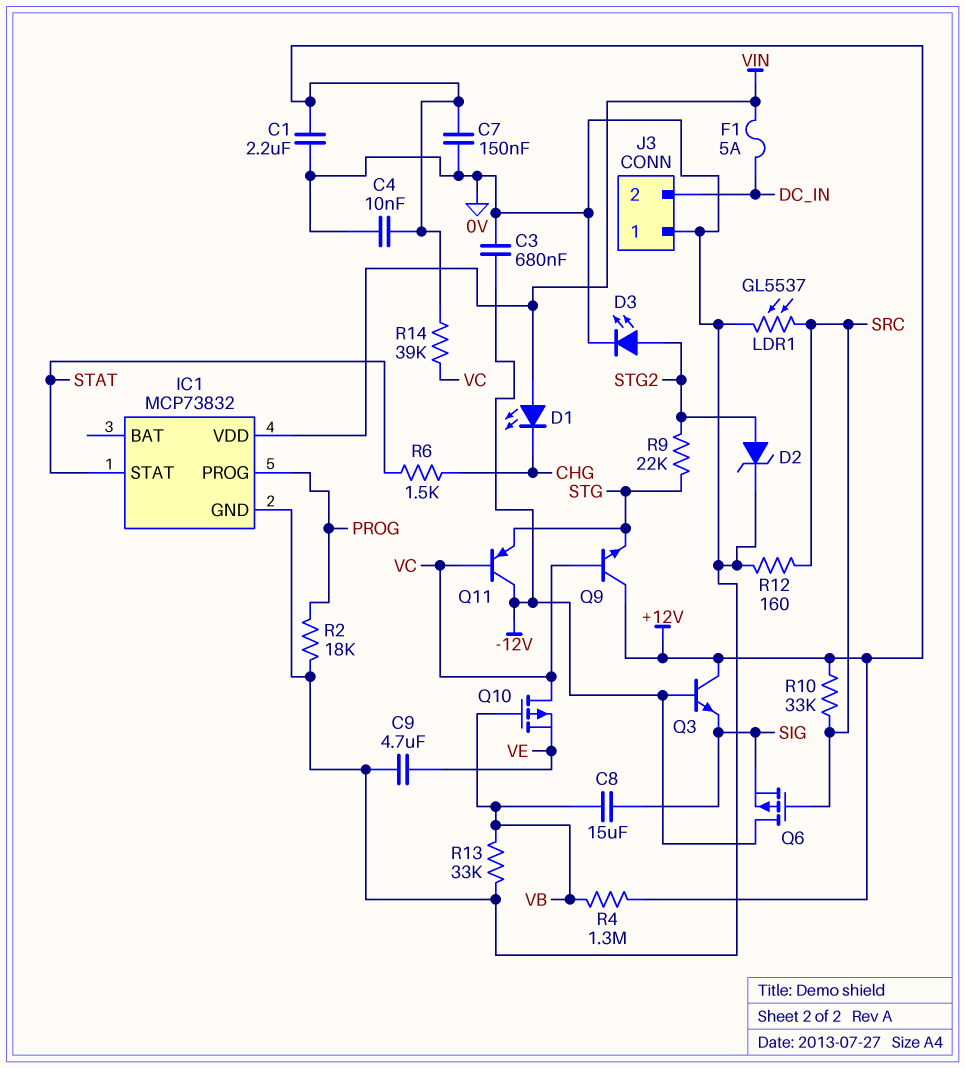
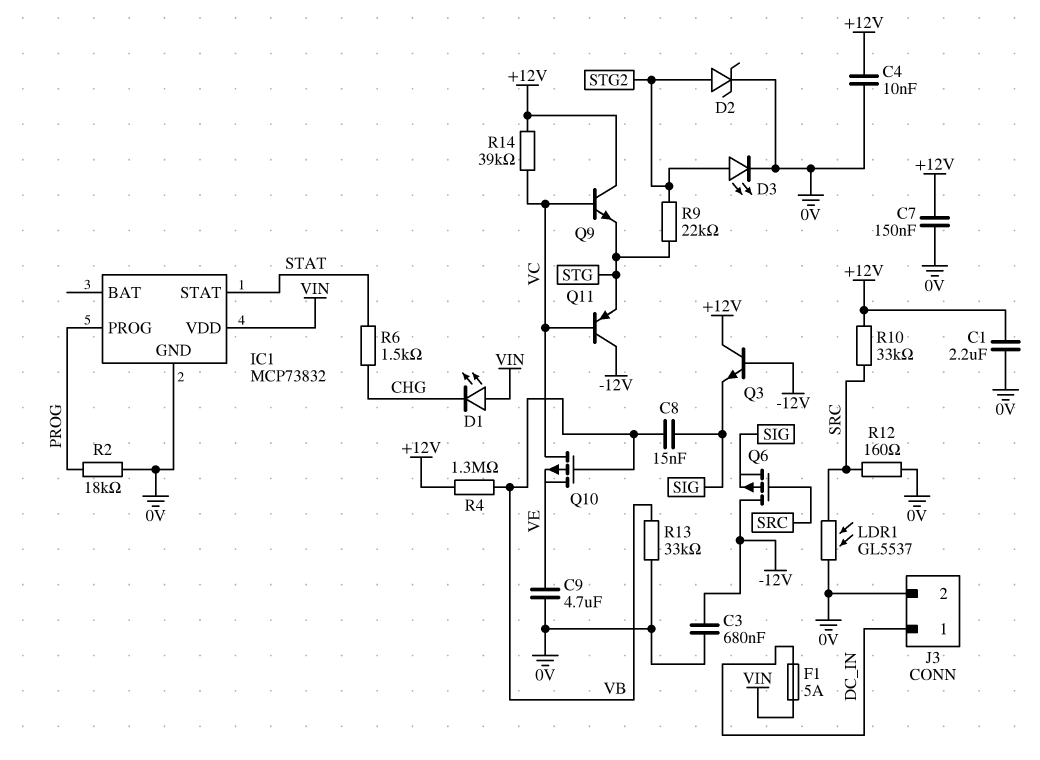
C8: 15uF (SIG, VB) -> 15nF (SIG, VB)
J3 pin 1: 0V -> DC_IN
J3 pin 2: DC_IN -> 0V

